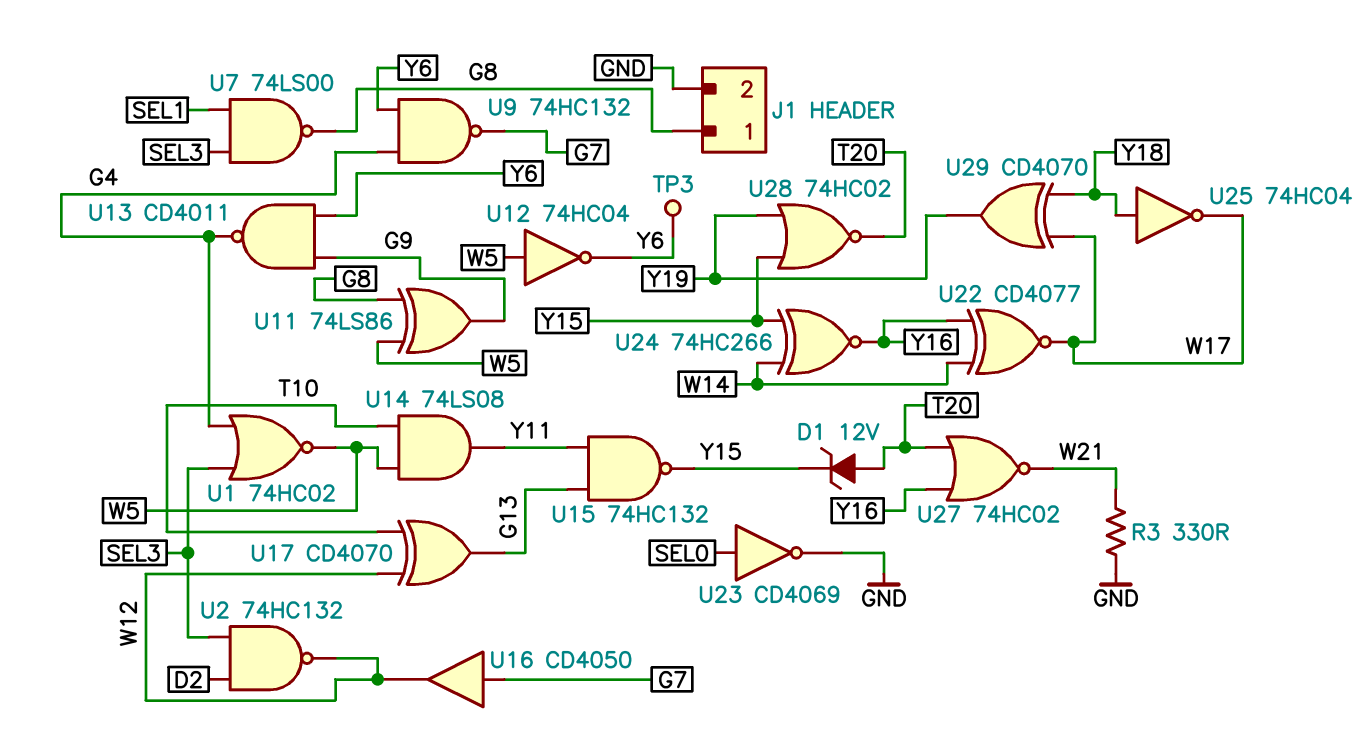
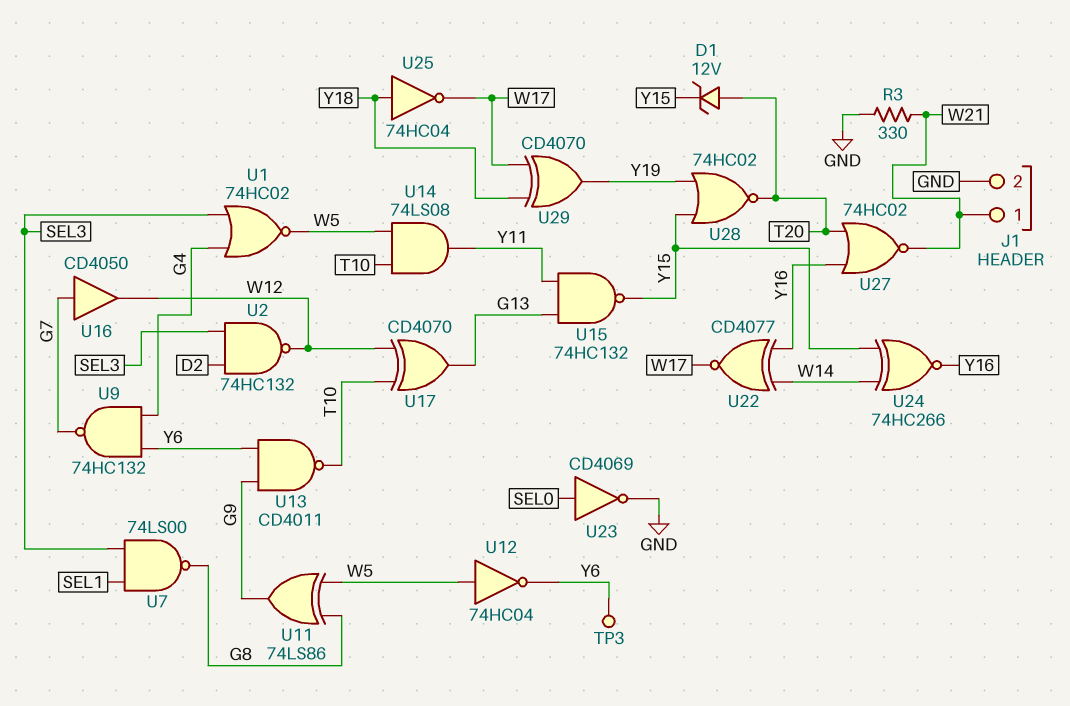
J1 pin 1: G8 -> W21
U13: NAND CD4011 (in G9, in Y6, out G4) -> NAND CD4011 (in G9, in Y6, out T10)

